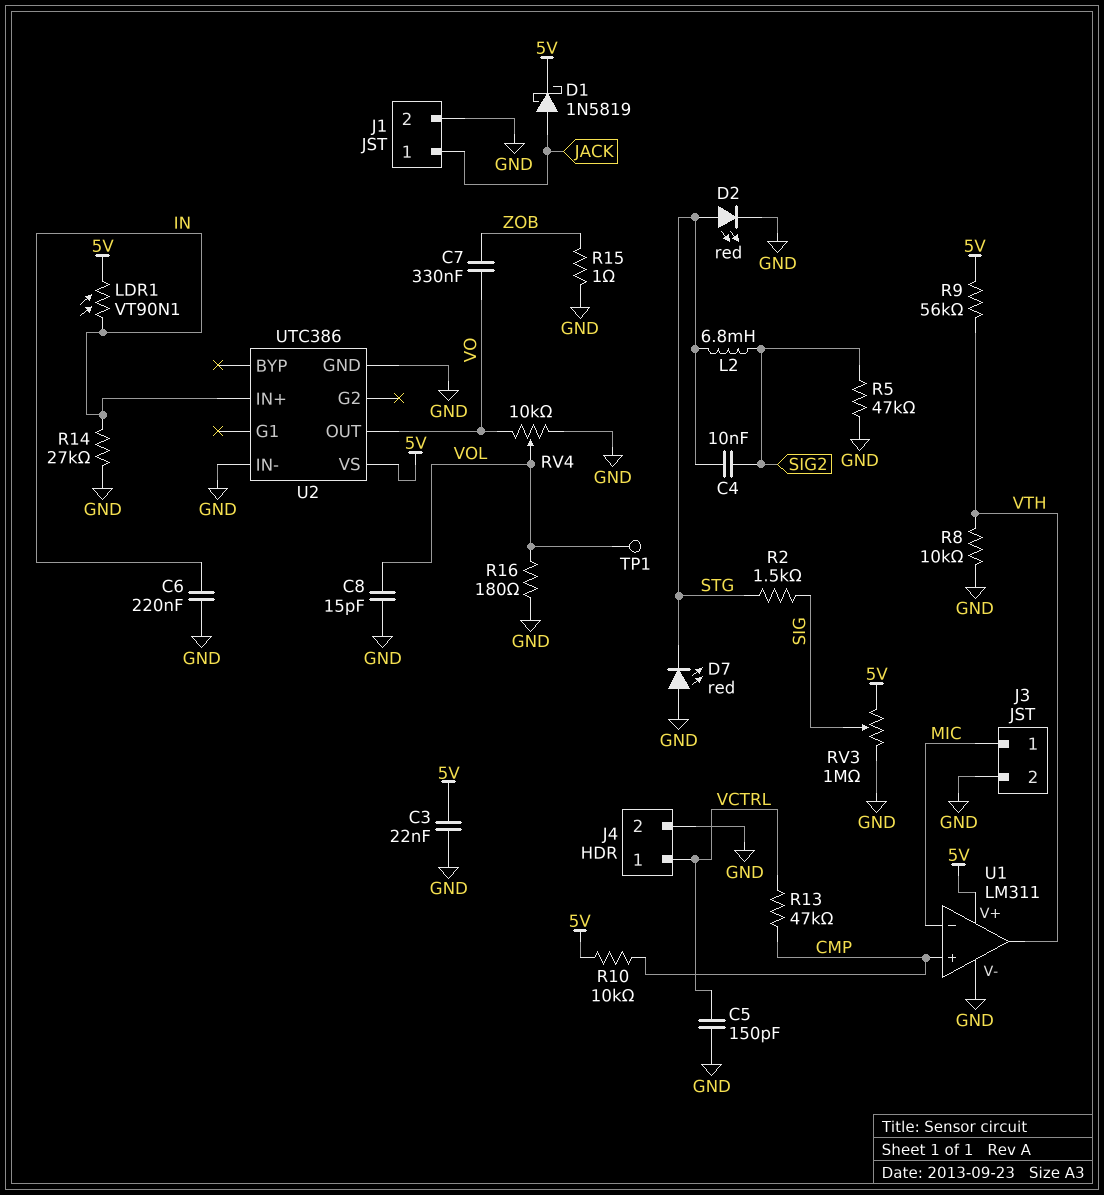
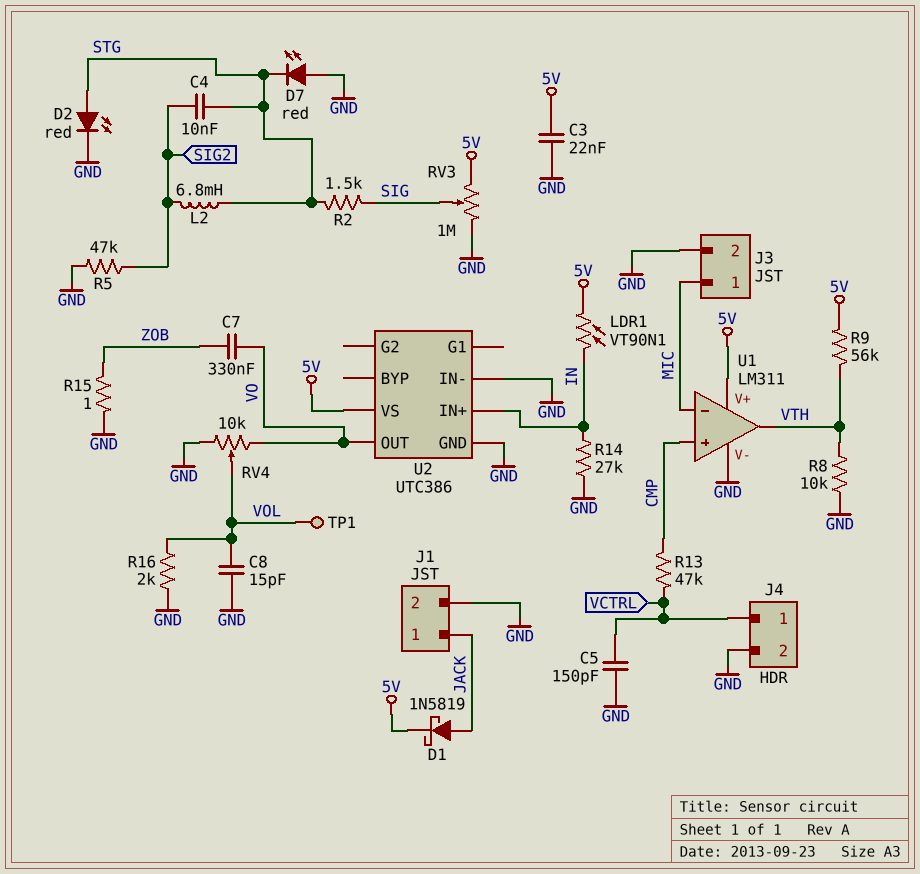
C6: 220nF (GND, IN) -> none
R10: 10k (5V, CMP) -> none
R16: 180 (GND, VOL) -> 2k (GND, VOL)

